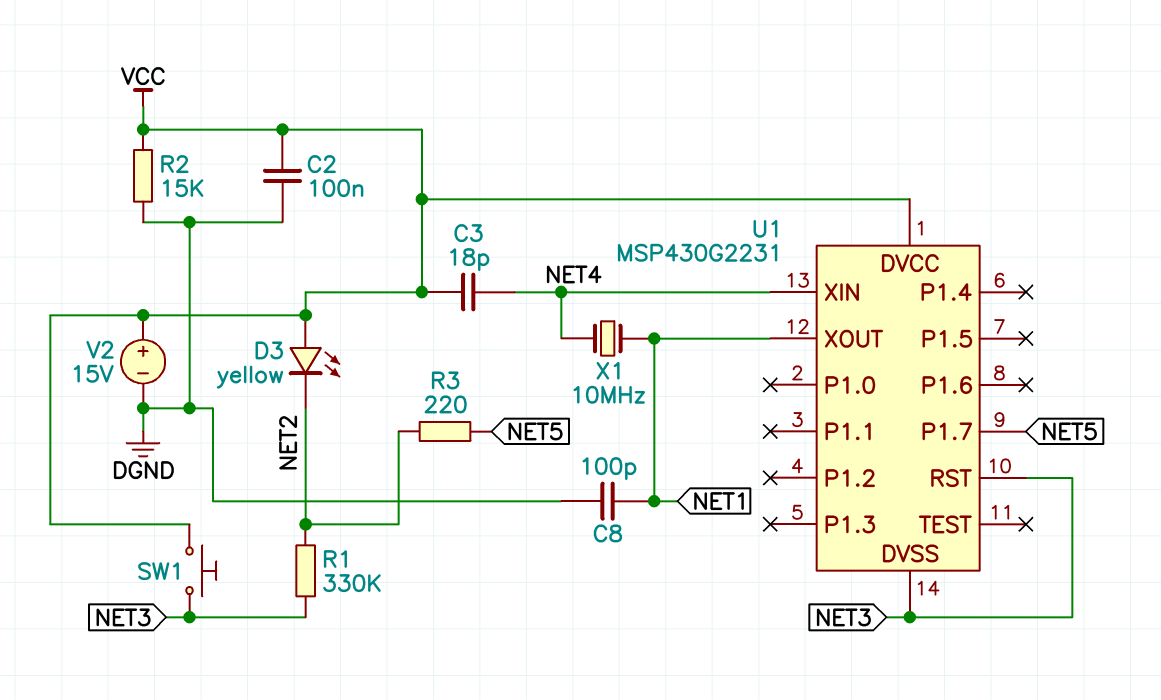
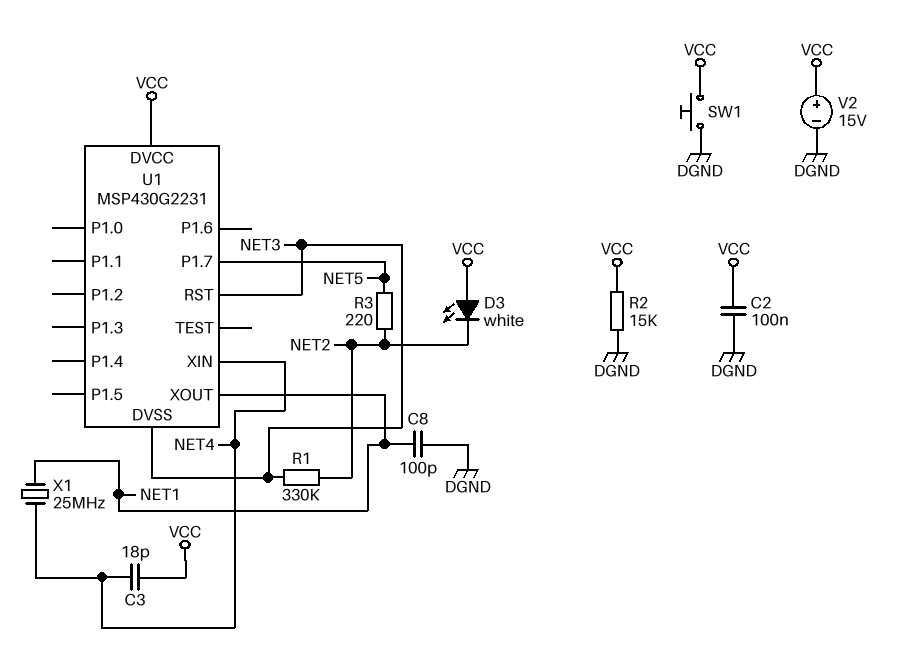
D3: LED yellow (A VCC, K NET2) -> LED white (A VCC, K NET2)
SW1: button (NET3, VCC) -> button (DGND, VCC)
X1: 10MHz (NET1, NET4) -> 25MHz (NET1, NET4)

